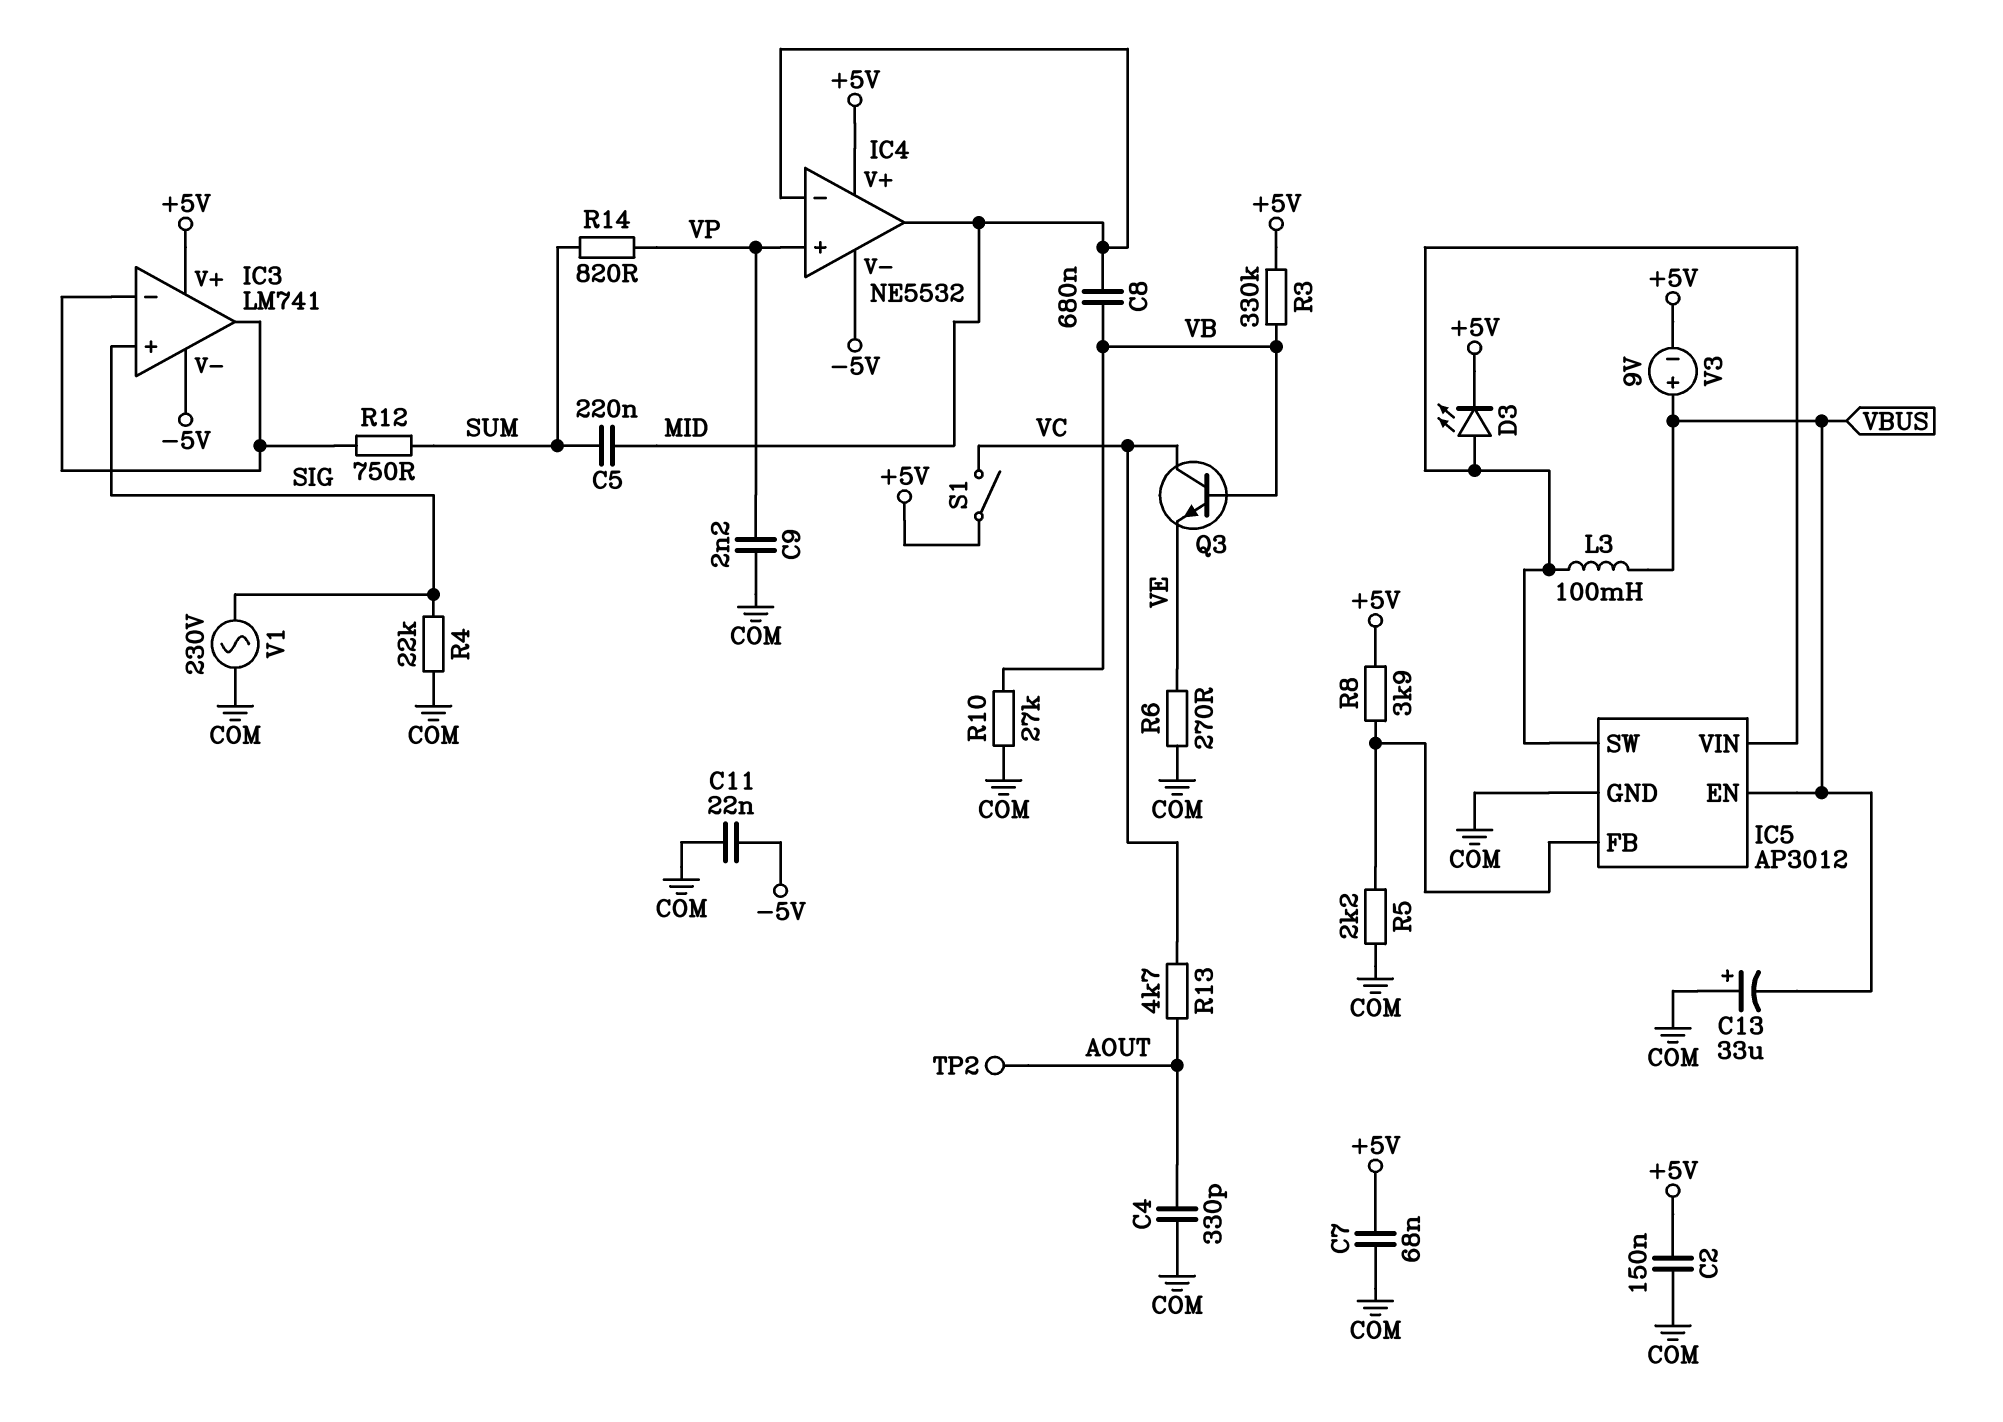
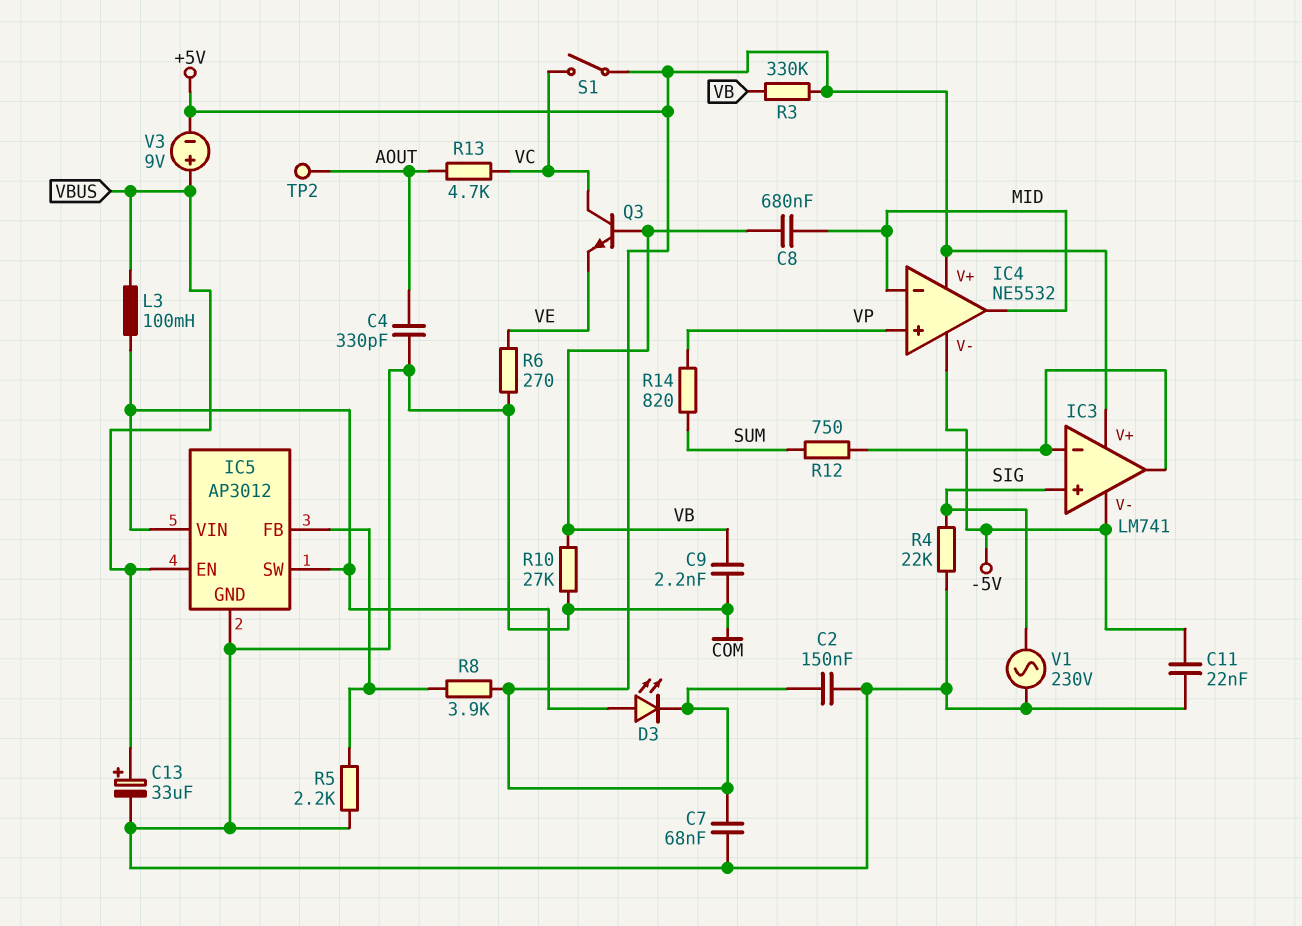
C5: 220nF (MID, SUM) -> none
C9: 2.2nF (COM, VP) -> 2.2nF (COM, VB)
C13: 33uF (plus COM, minus VBUS) -> 33uF (plus VBUS, minus COM)

